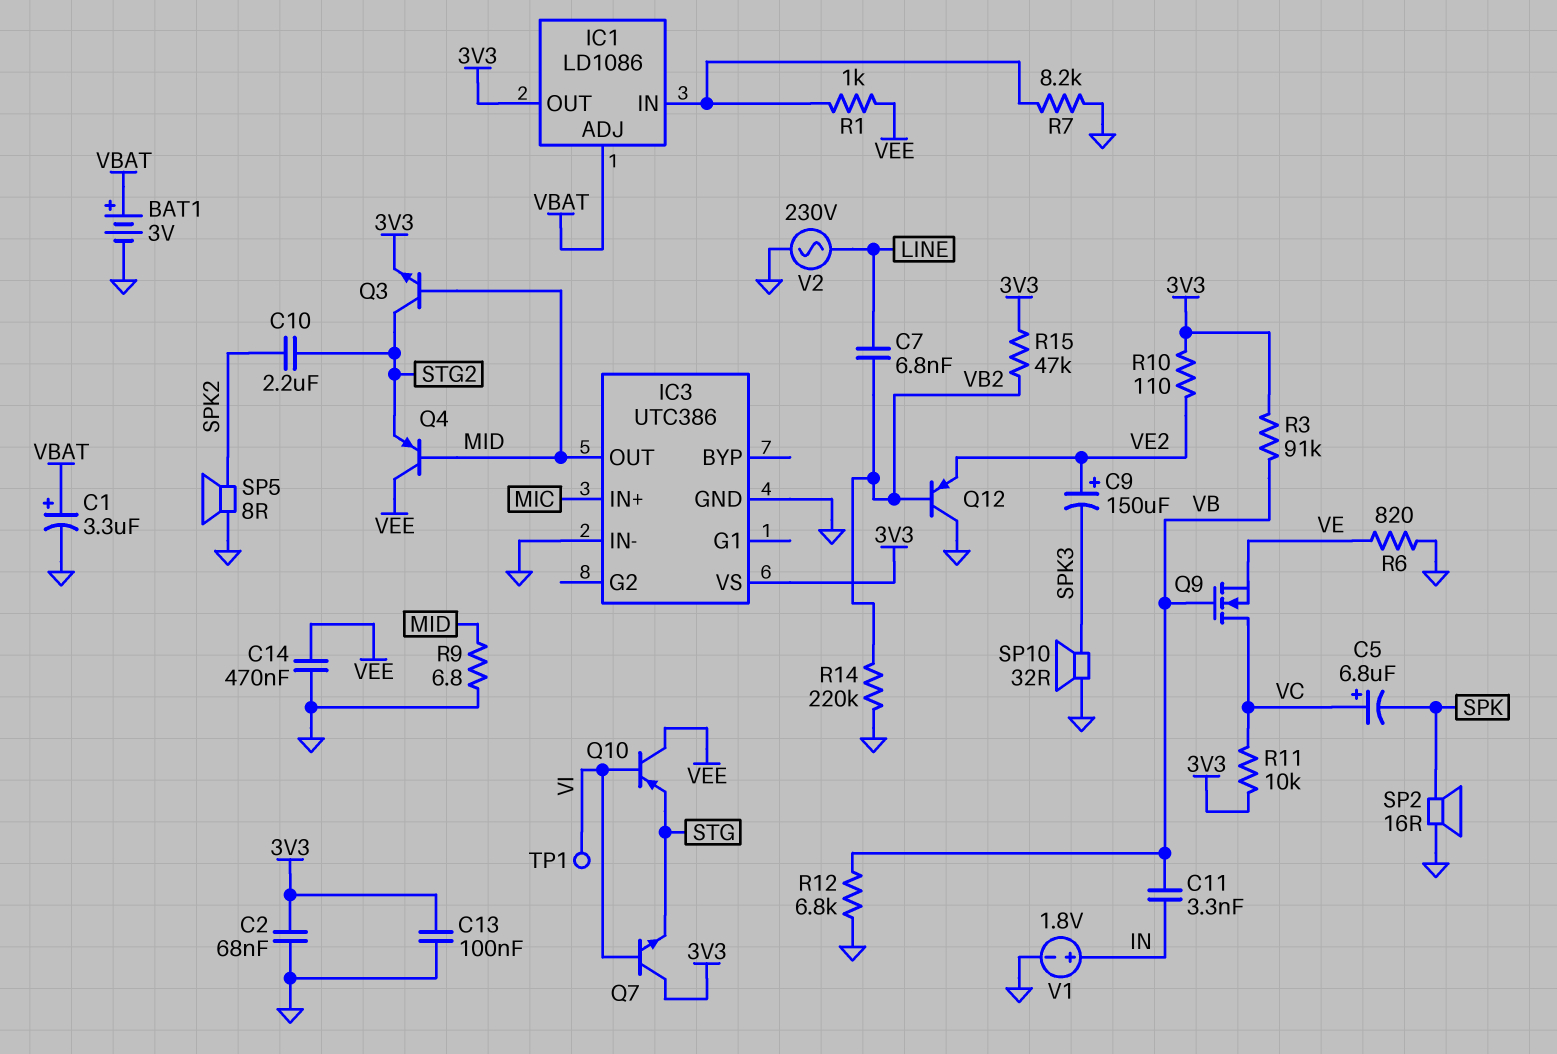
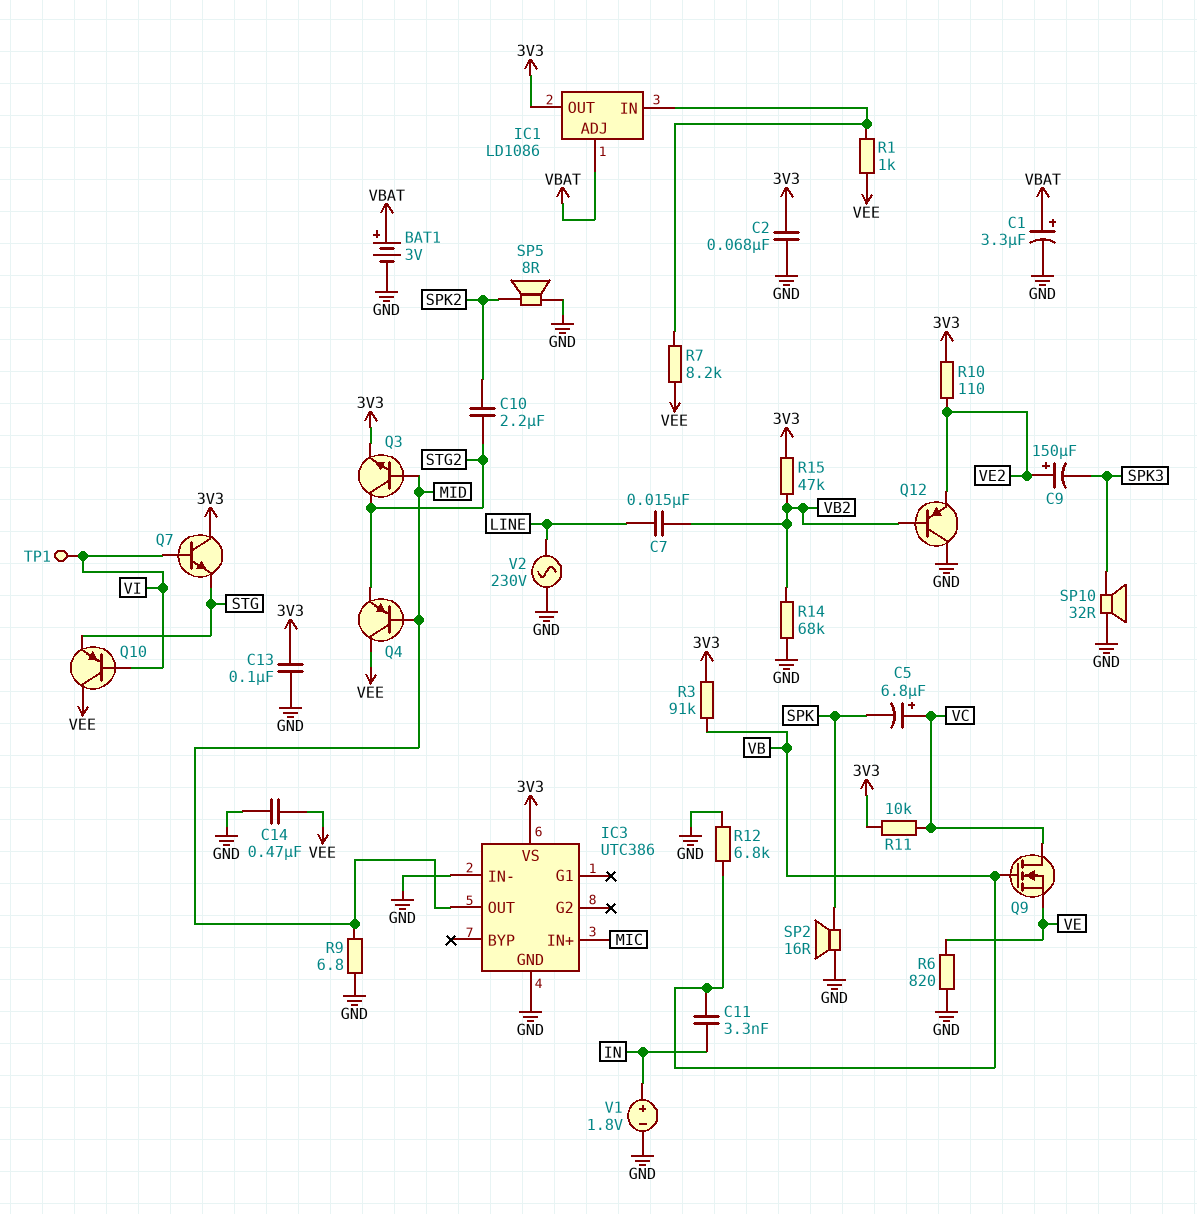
C7: 6.8nF (LINE, VB2) -> 15nF (LINE, VB2)
R7: 8.2k (GND, IC1/IN) -> 8.2k (IC1/IN, VEE)
R14: 220k (GND, VB2) -> 68k (GND, VB2)

